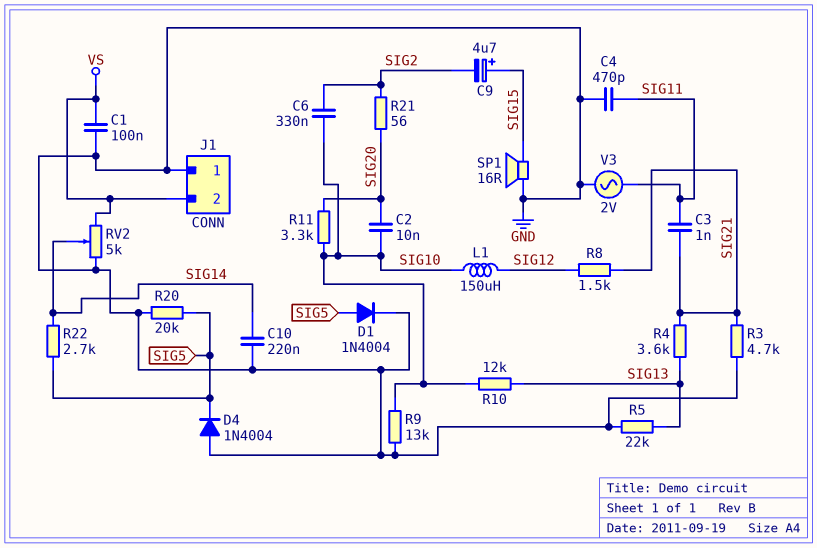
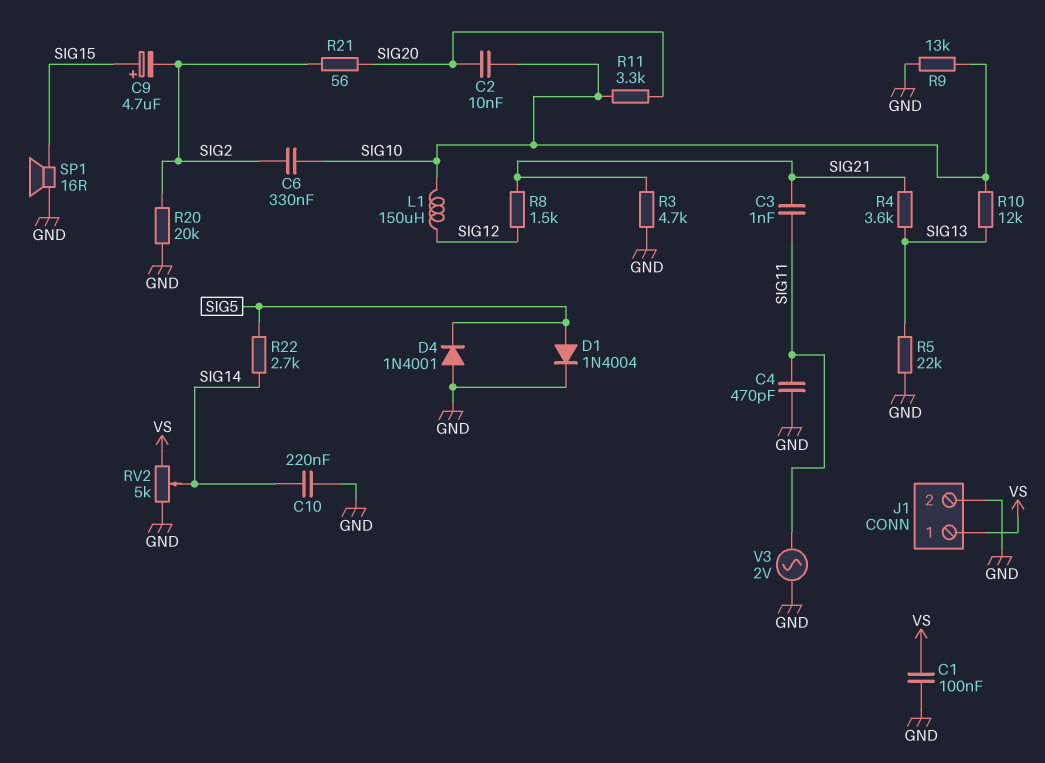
D4: diode 1N4004 (A GND, K SIG5) -> diode 1N4001 (A GND, K SIG5)
J1 pin 1: GND -> VS
J1 pin 2: VS -> GND
R20: 20k (GND, SIG5) -> 20k (GND, SIG2)

